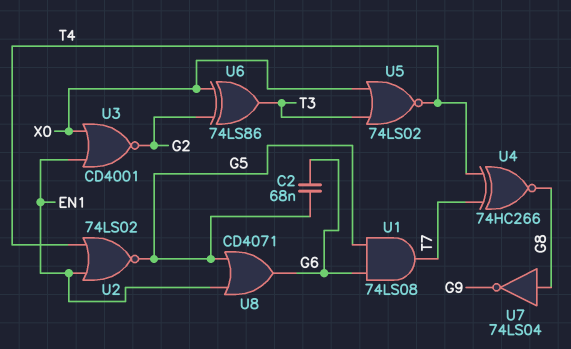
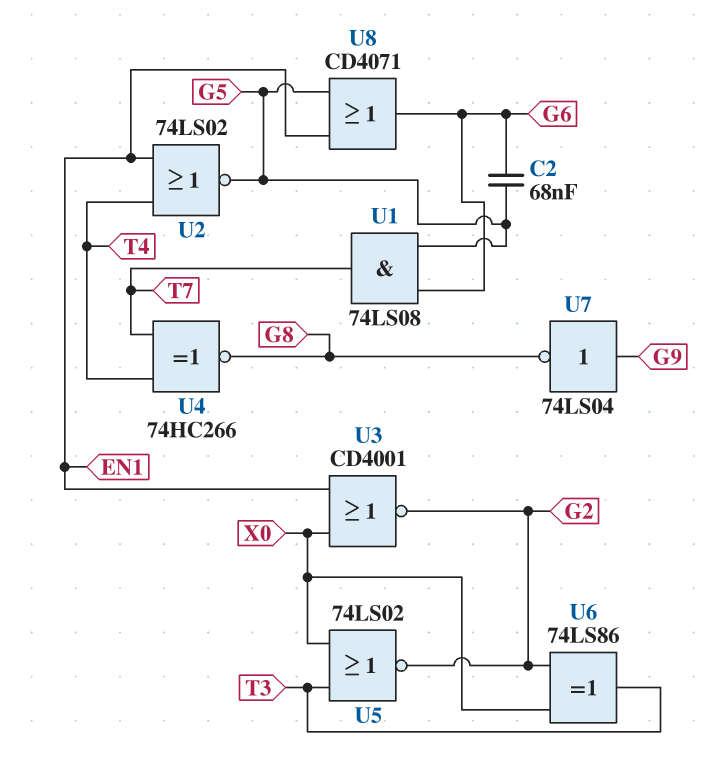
U5: NOR 74LS02 (in T3, in X0, out T4) -> NOR 74LS02 (in T3, in X0, out G2)
U7: NOT 74LS04 (in G8, out G9) -> NOT 74LS04 (in G9, out G8)

